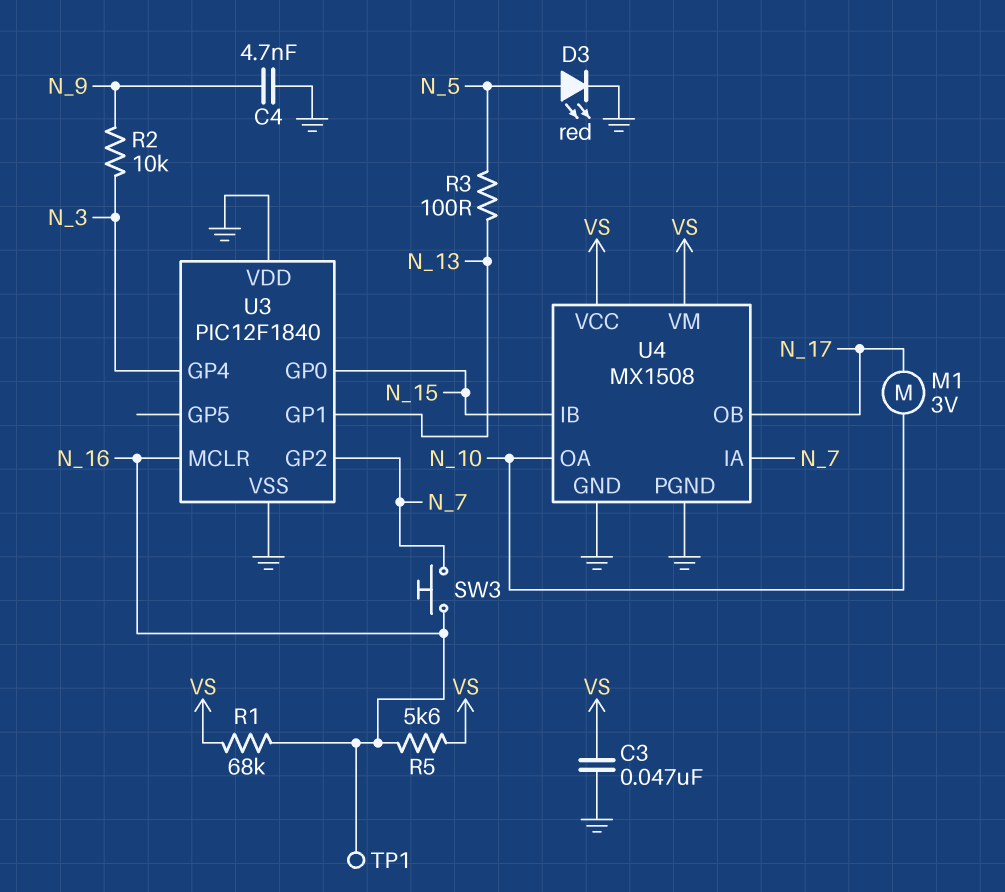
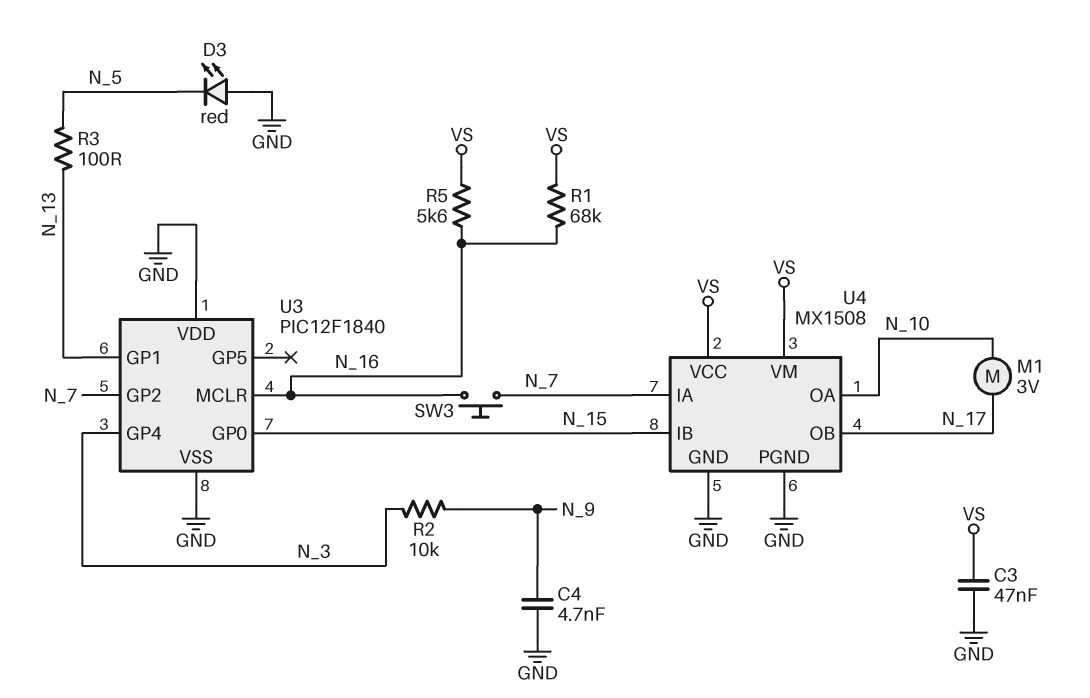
D3: LED red (A N_5, K GND) -> LED red (A GND, K N_5)
TP1: test point (N_16) -> none

